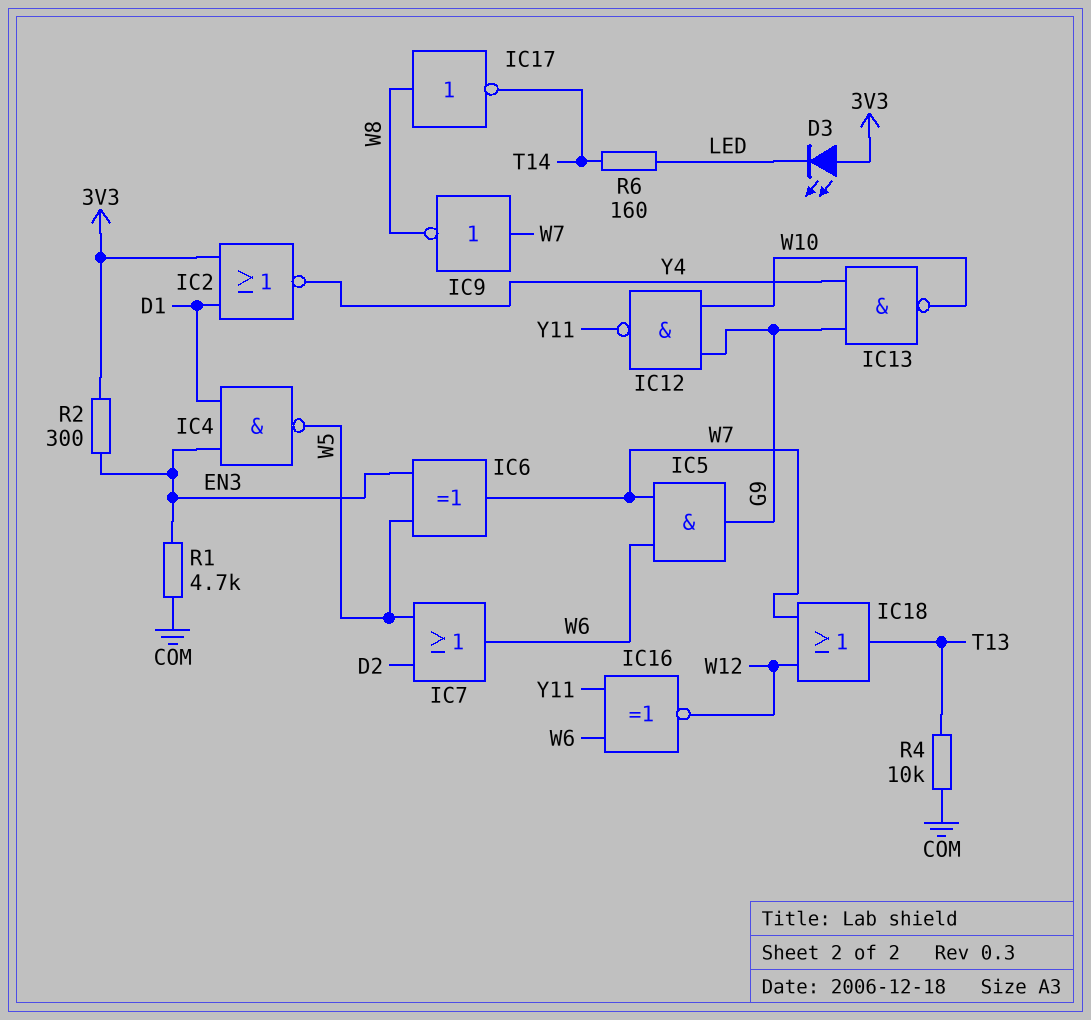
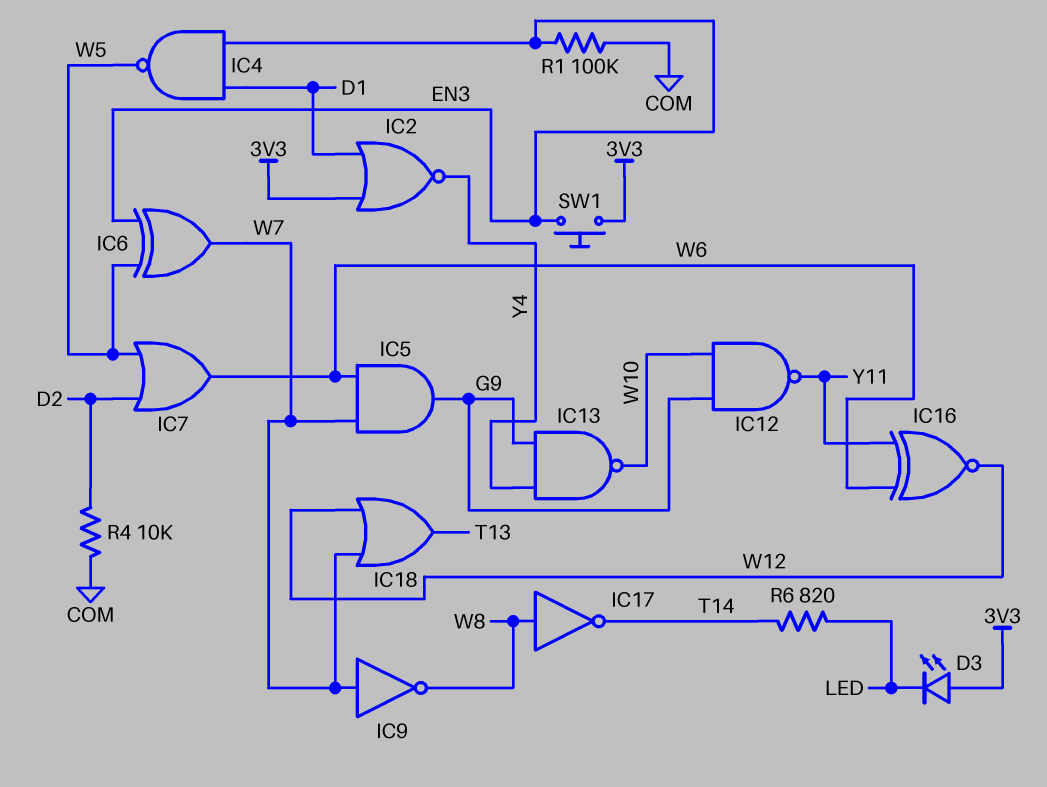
R1: 4.7k (COM, EN3) -> 100k (COM, EN3)
R2: 300 (3V3, EN3) -> none
R4: 10k (COM, T13) -> 10k (COM, D2)
R6: 160 (LED, T14) -> 820 (LED, T14)
SW1: none -> button (3V3, EN3)

